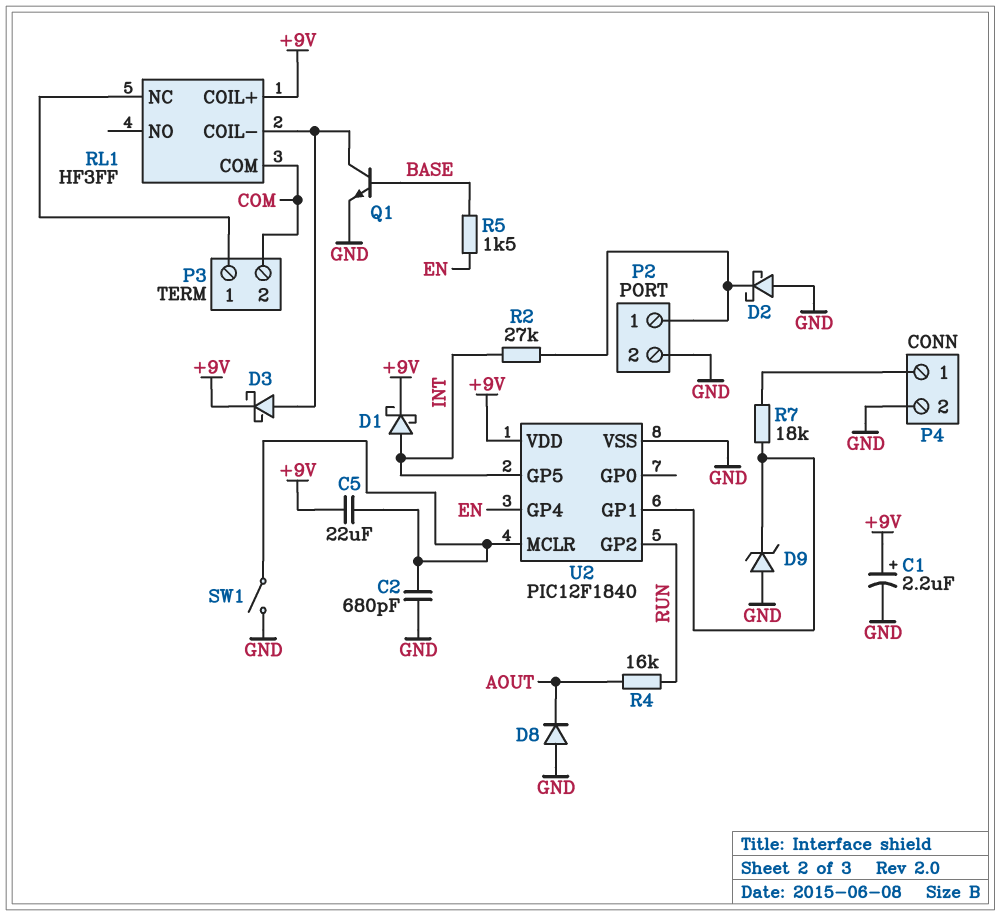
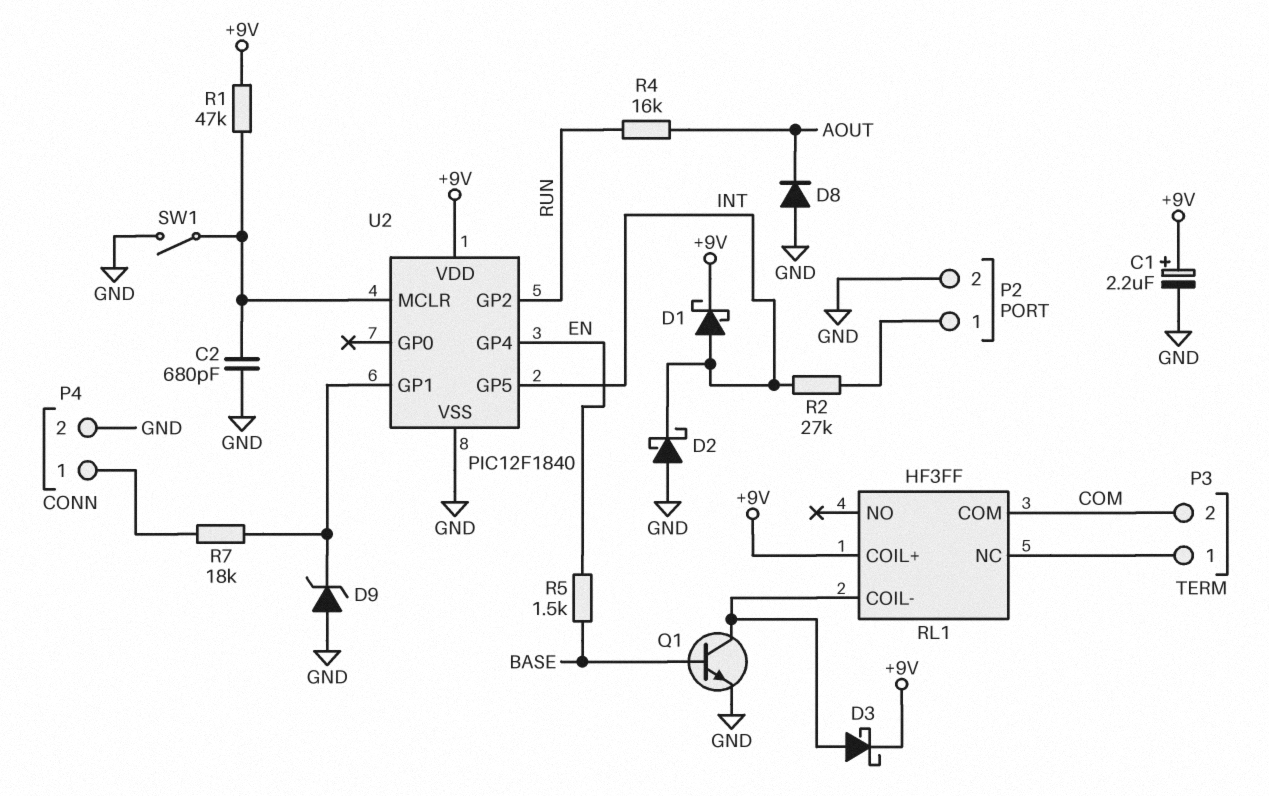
C5: 22uF (+9V, U2/MCLR) -> none
D2: schottky (A GND, K P2/1) -> schottky (A GND, K INT)
R1: none -> 47k (+9V, U2/MCLR)

